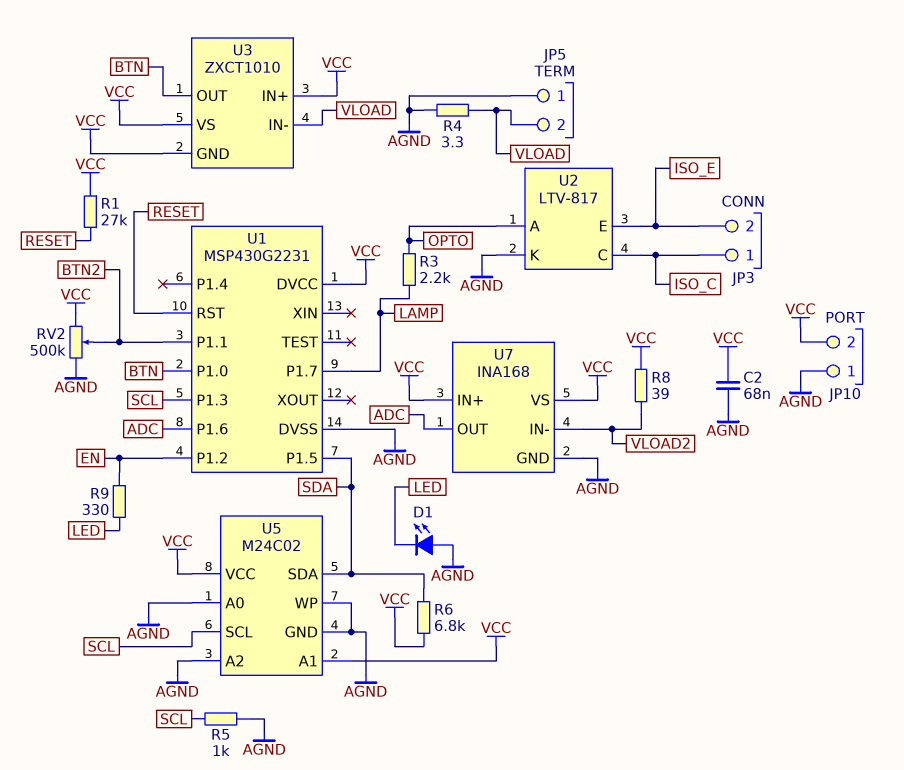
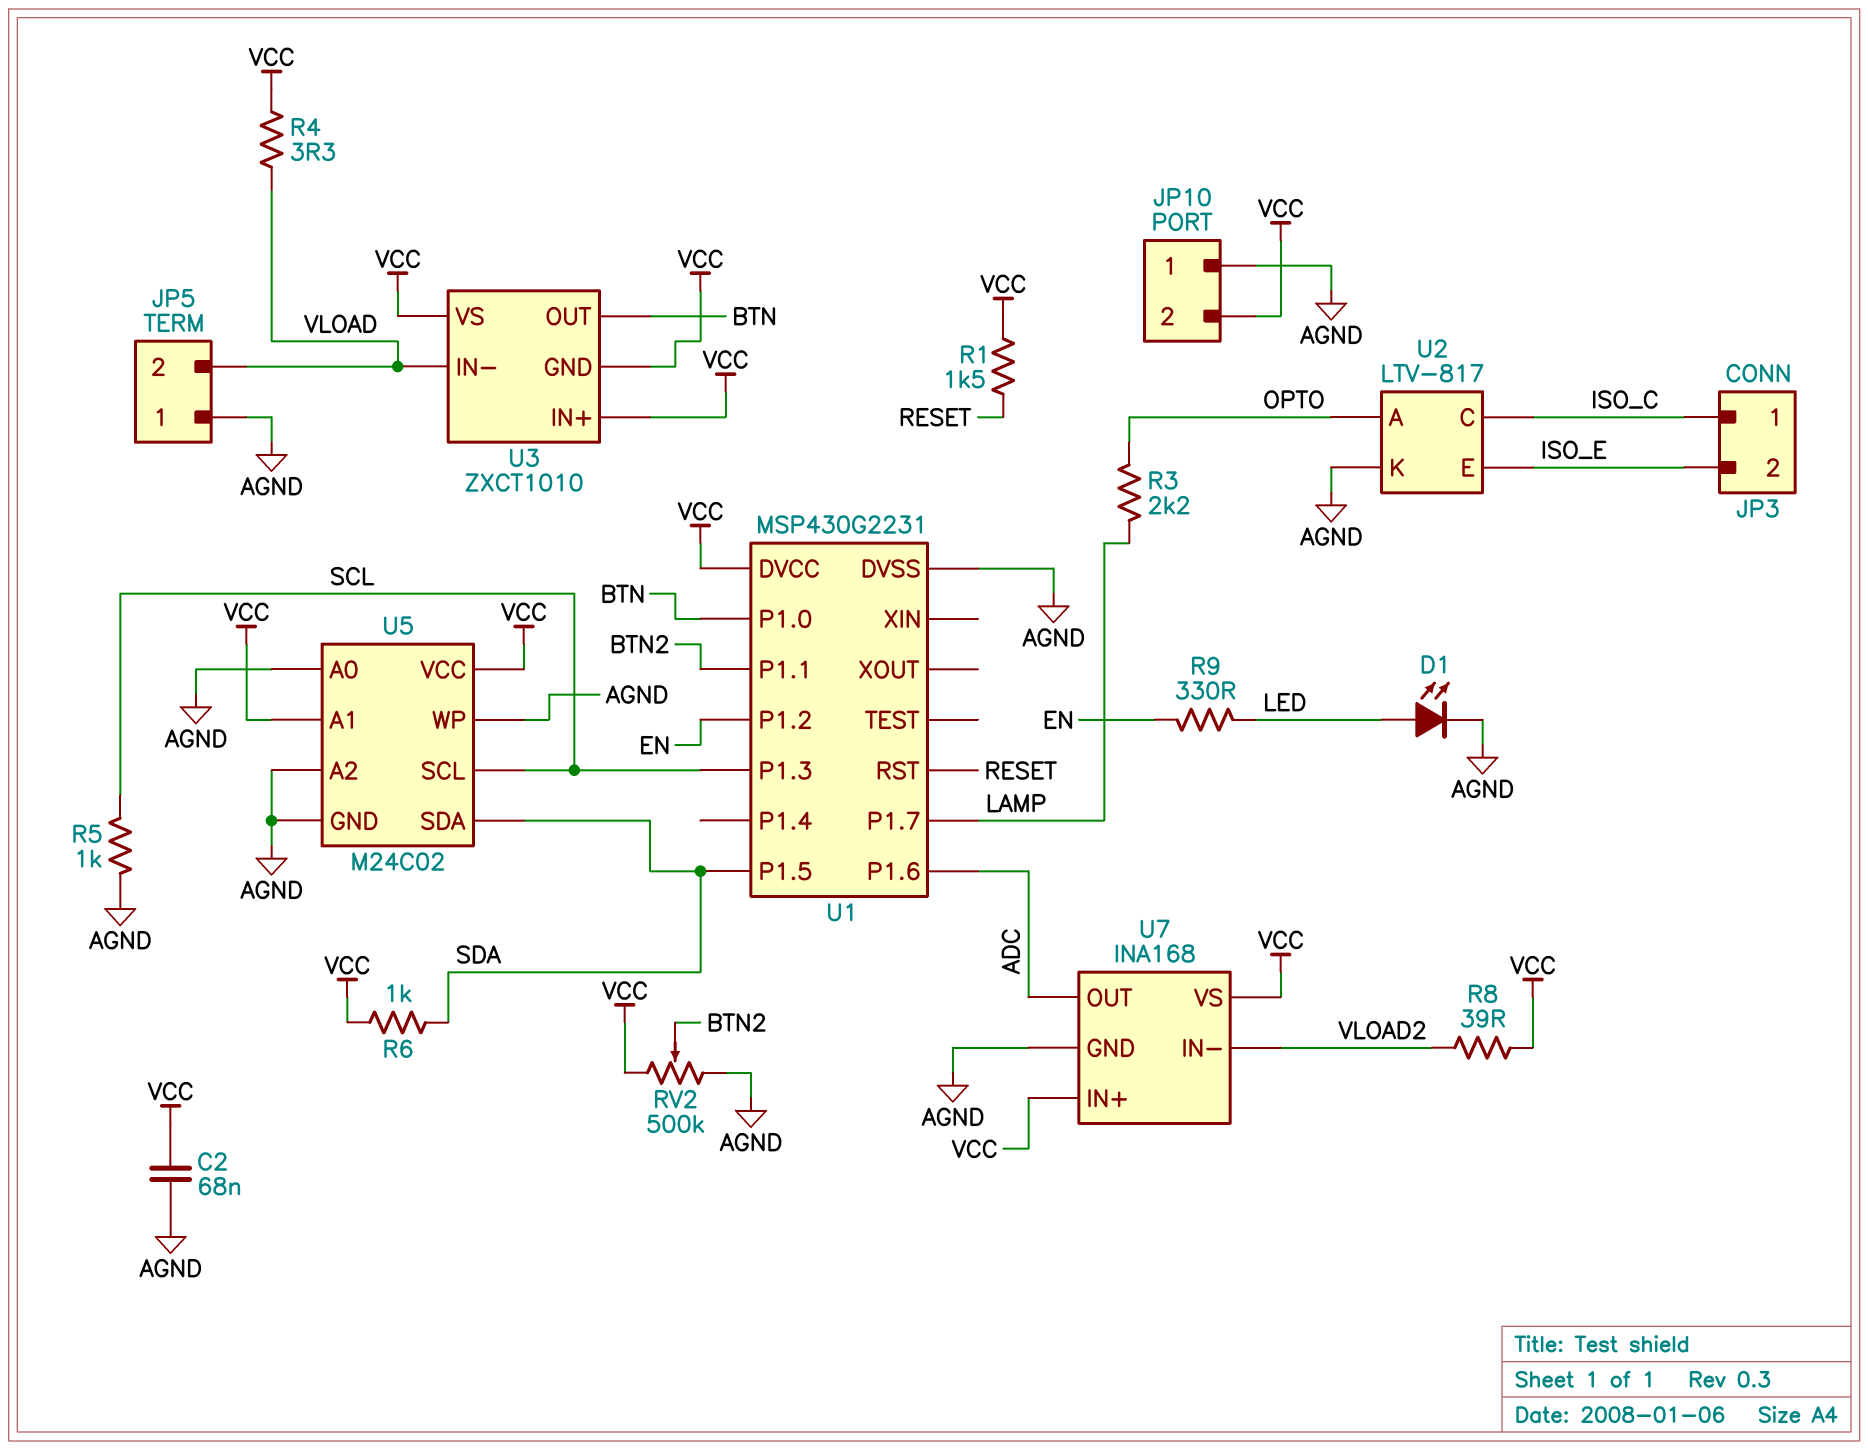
D1: LED (A AGND, K LED) -> LED (A LED, K AGND)
R1: 27k (RESET, VCC) -> 1.5k (RESET, VCC)
R4: 3.3 (AGND, VLOAD) -> 3.3 (VCC, VLOAD)
R6: 6.8k (SDA, VCC) -> 1k (SDA, VCC)

